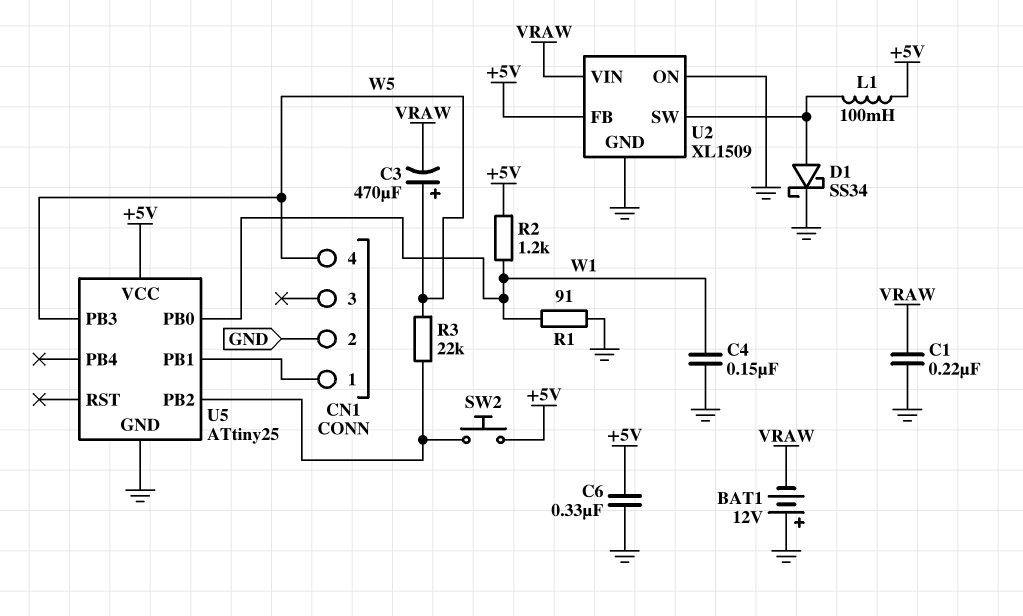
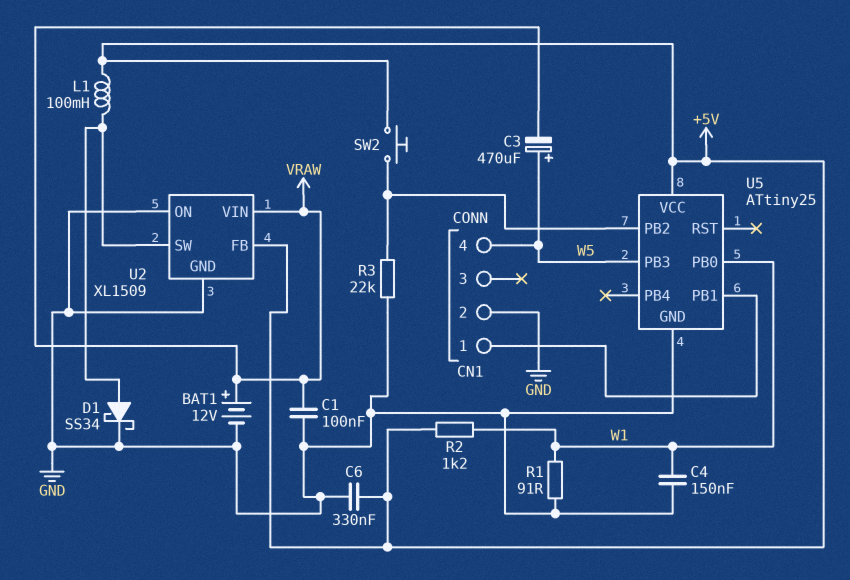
BAT1: 12V (plus GND, minus VRAW) -> 12V (plus VRAW, minus GND)
C1: 220nF (GND, VRAW) -> 100nF (GND, VRAW)
R3: 22k (U5/PB2, W5) -> 22k (GND, U5/PB2)

